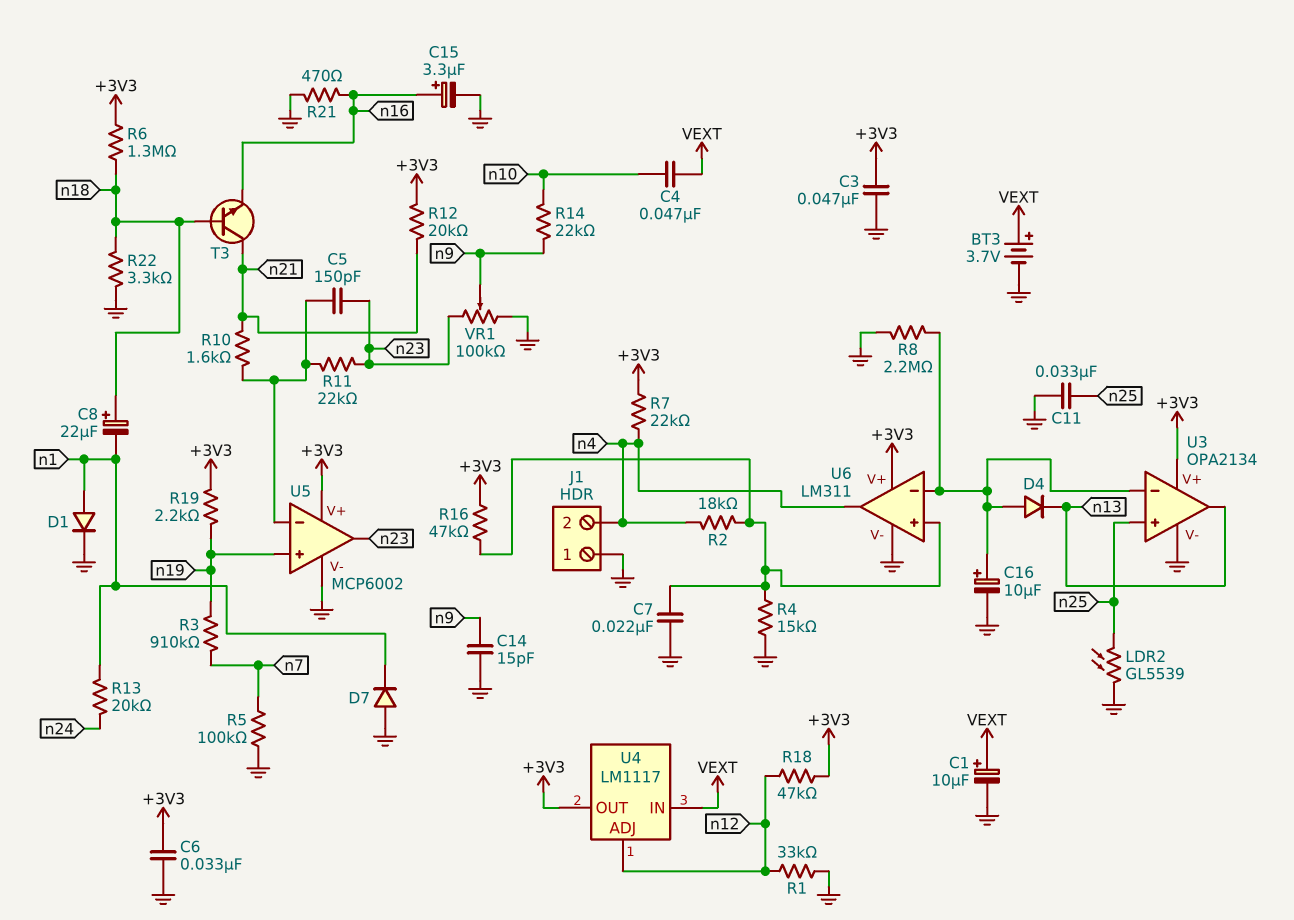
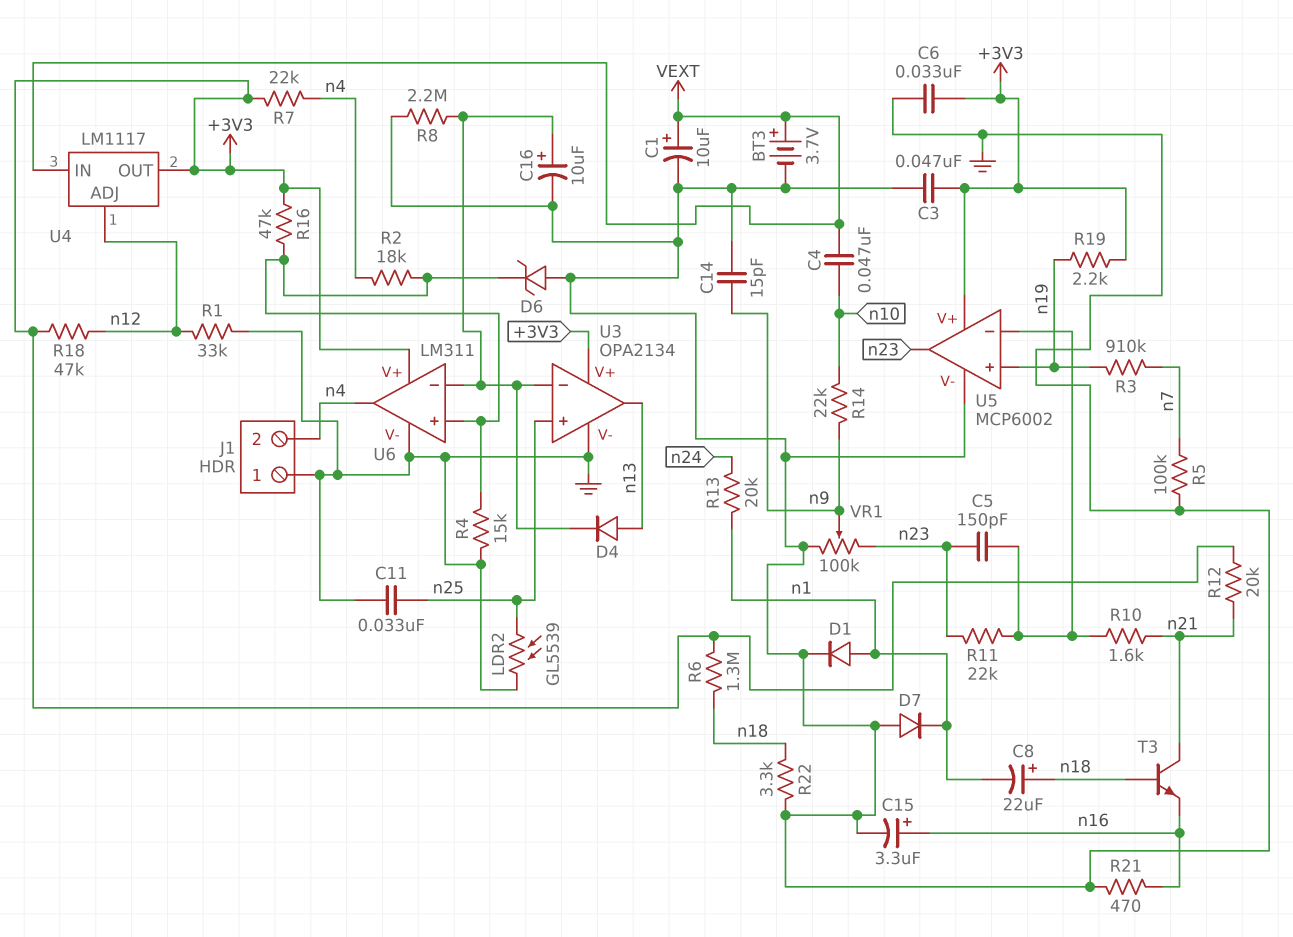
C7: 22nF (GND, U6/in+) -> none
D4: diode (A U3/in-, K n13) -> diode (A n13, K U3/in-)
D6: none -> zener (A GND, K U6/in+)

